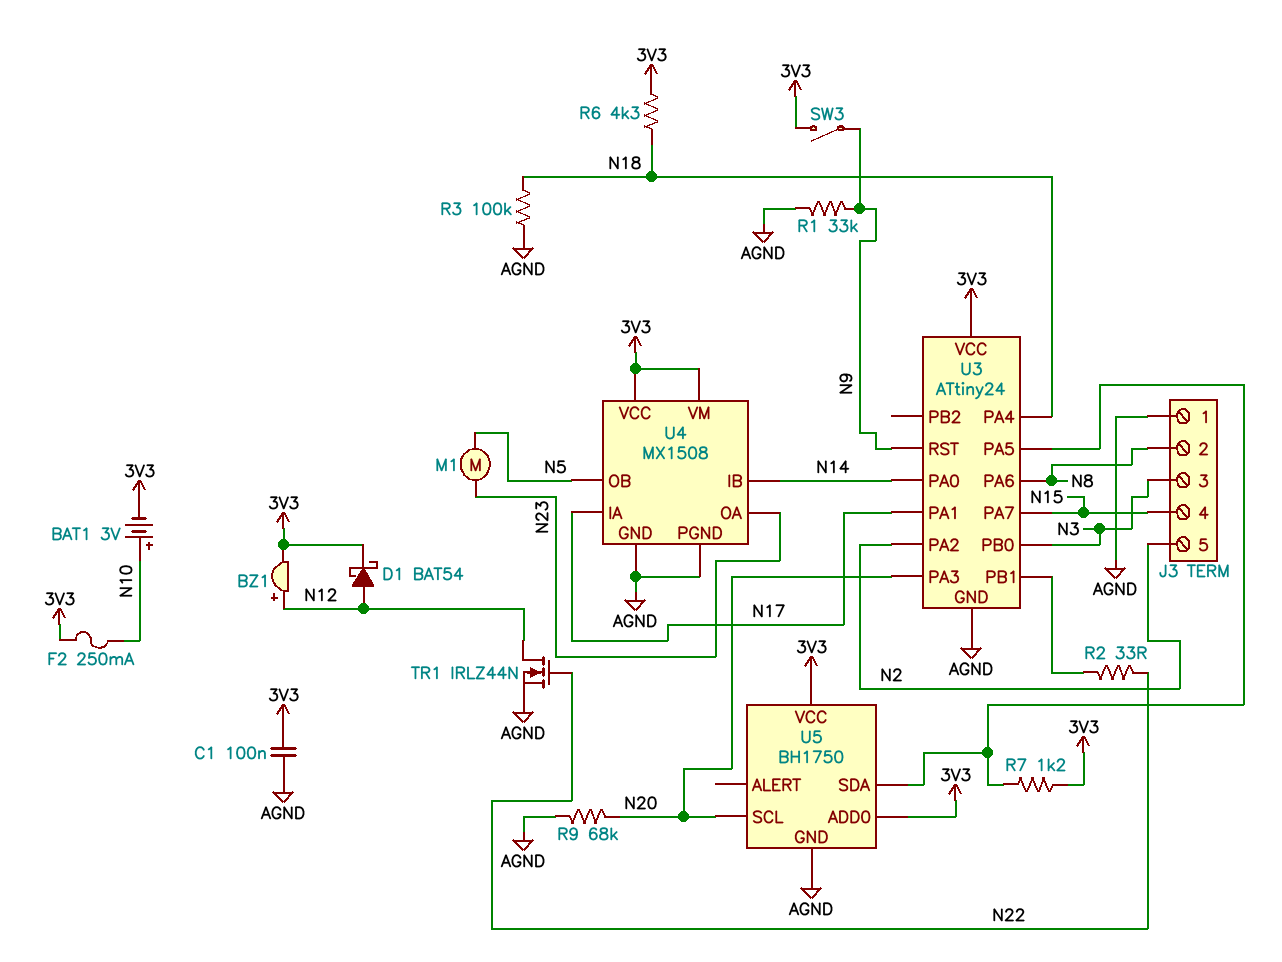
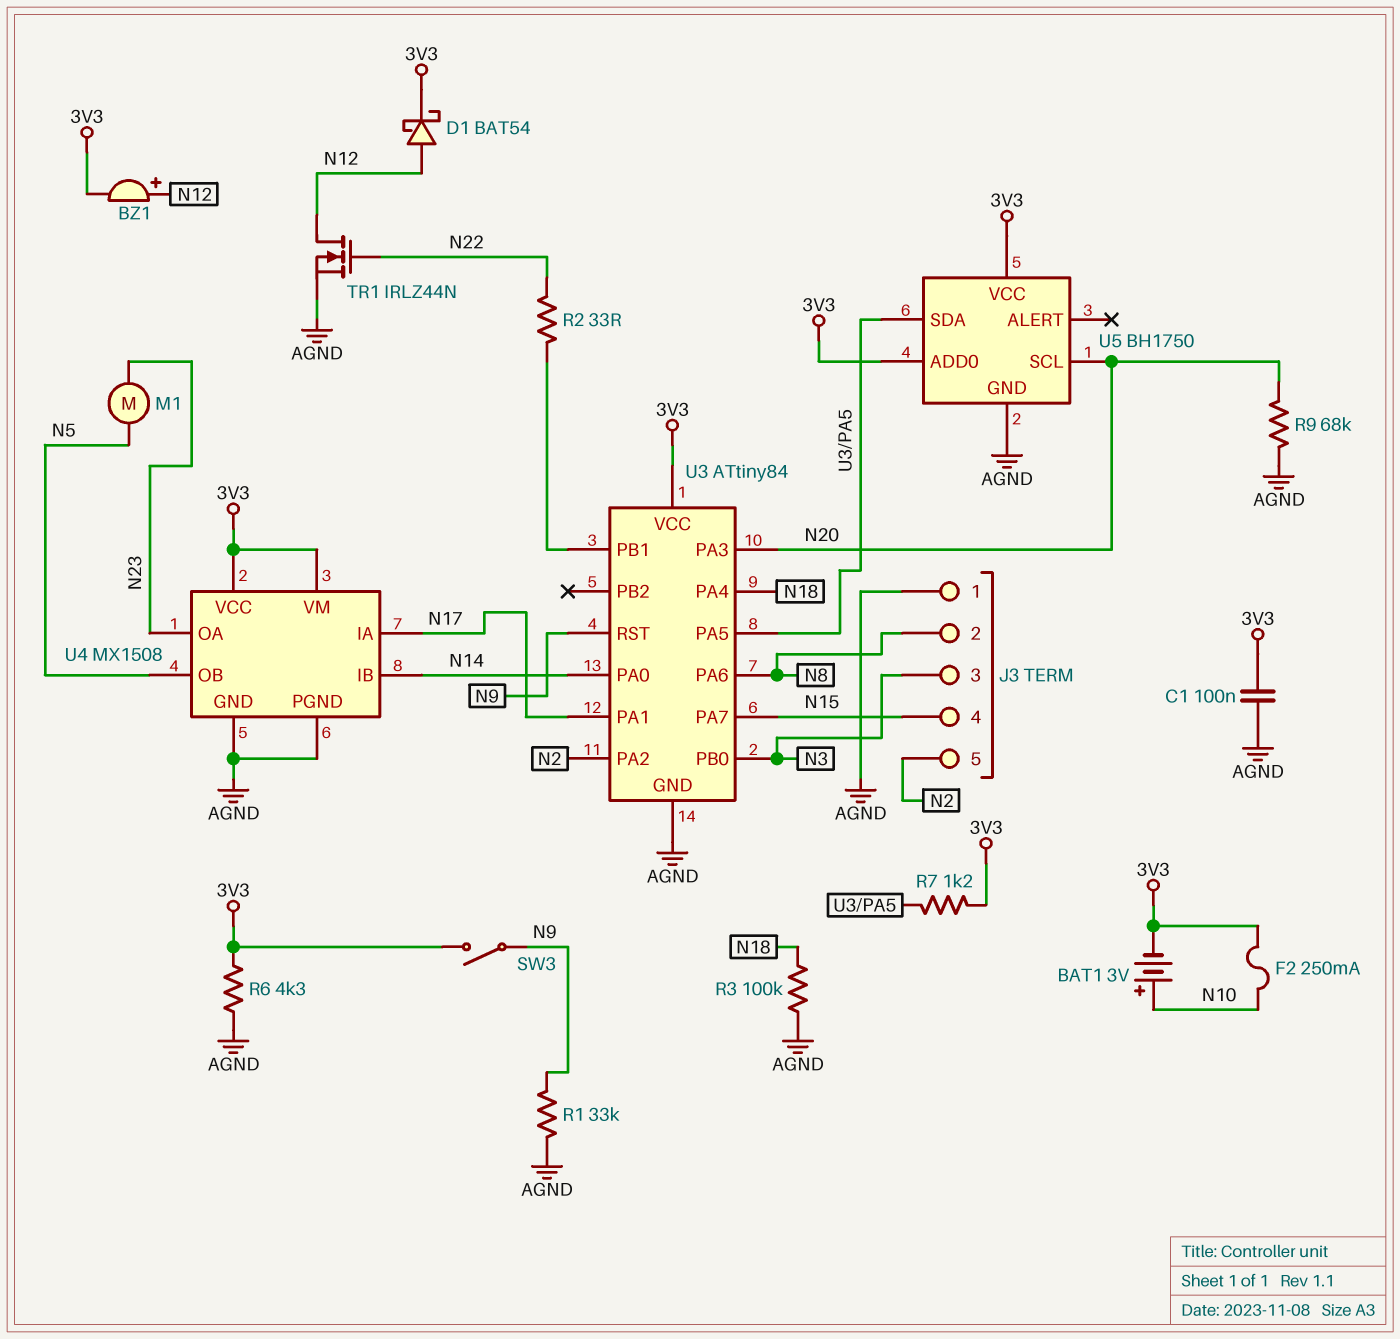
R6: 4.3k (3V3, N18) -> 4.3k (3V3, AGND)
U3: ATtiny24 -> ATtiny84

